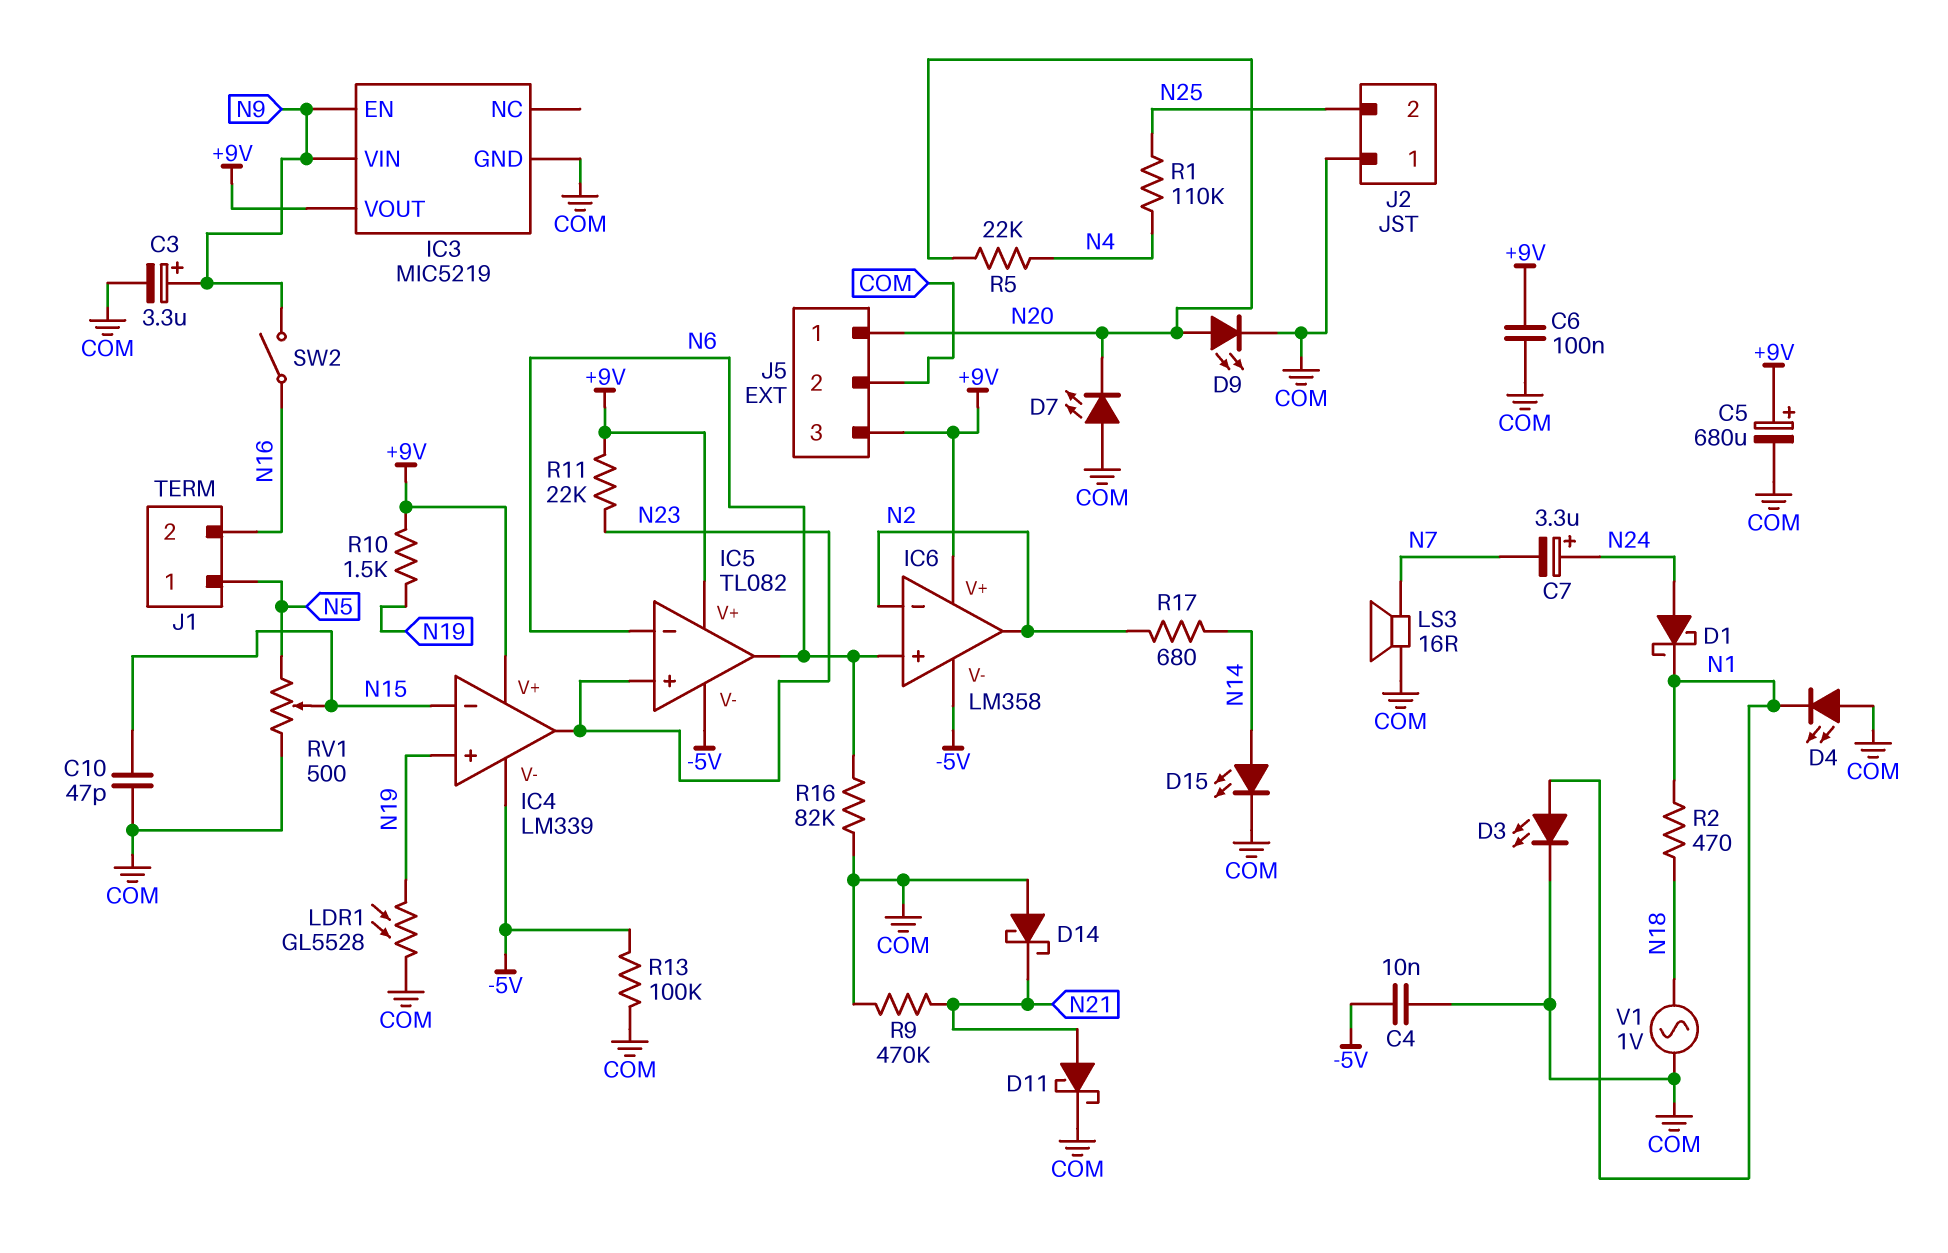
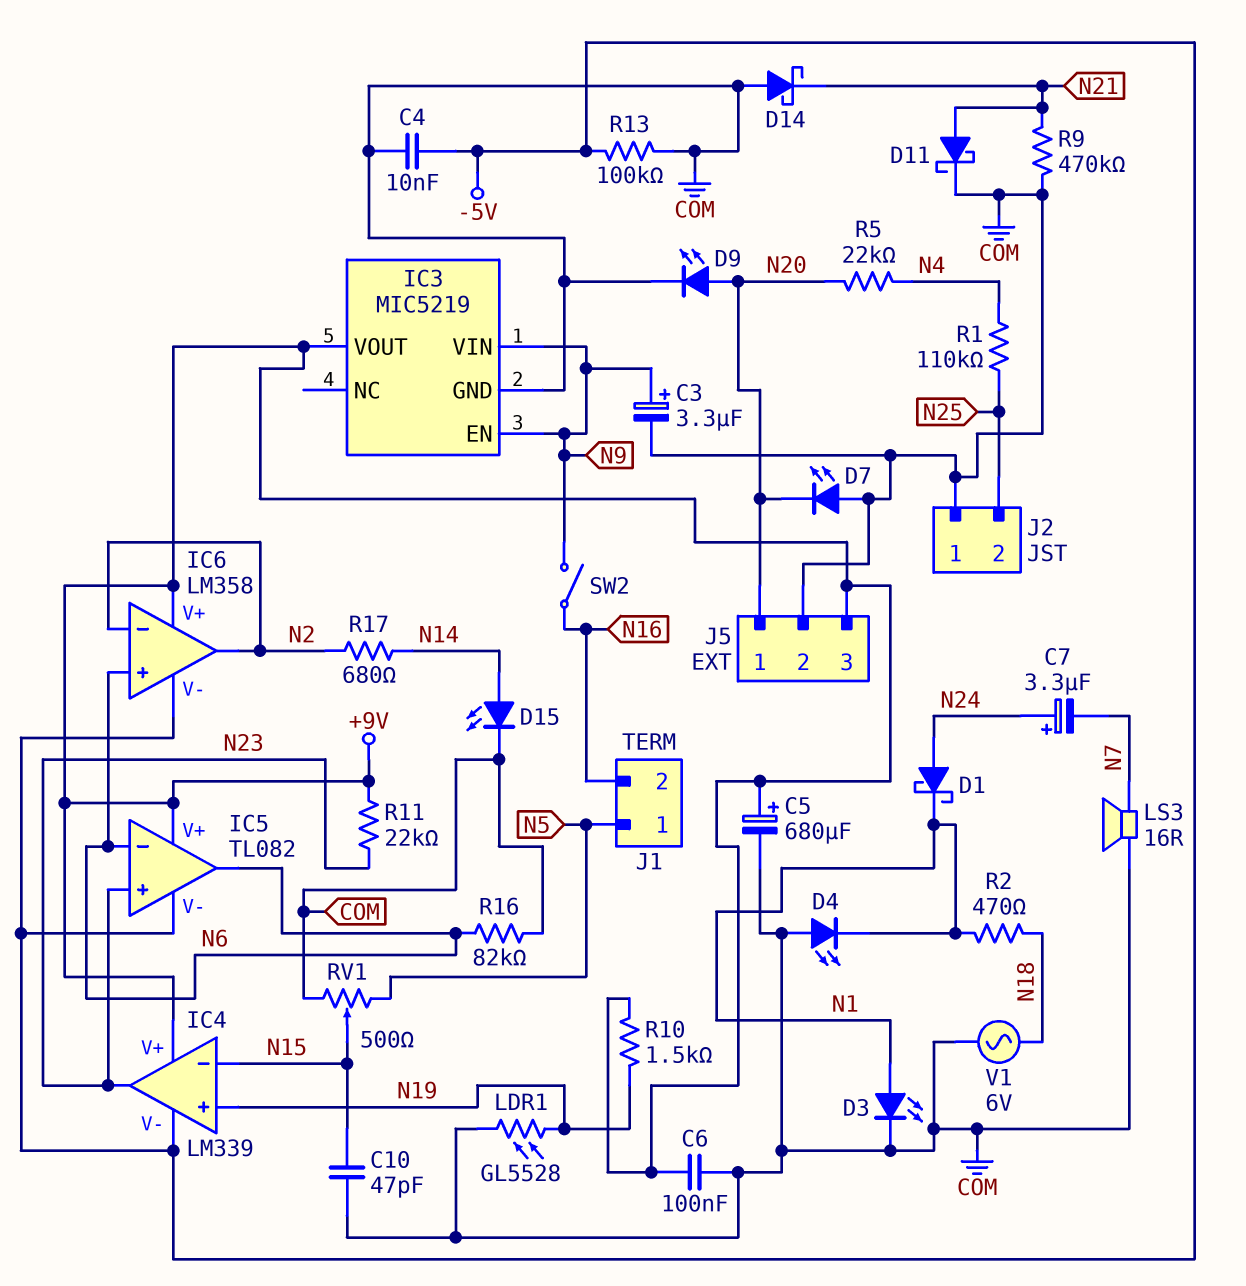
V1: AC 1V (COM, N18) -> AC 6V (COM, N18)

